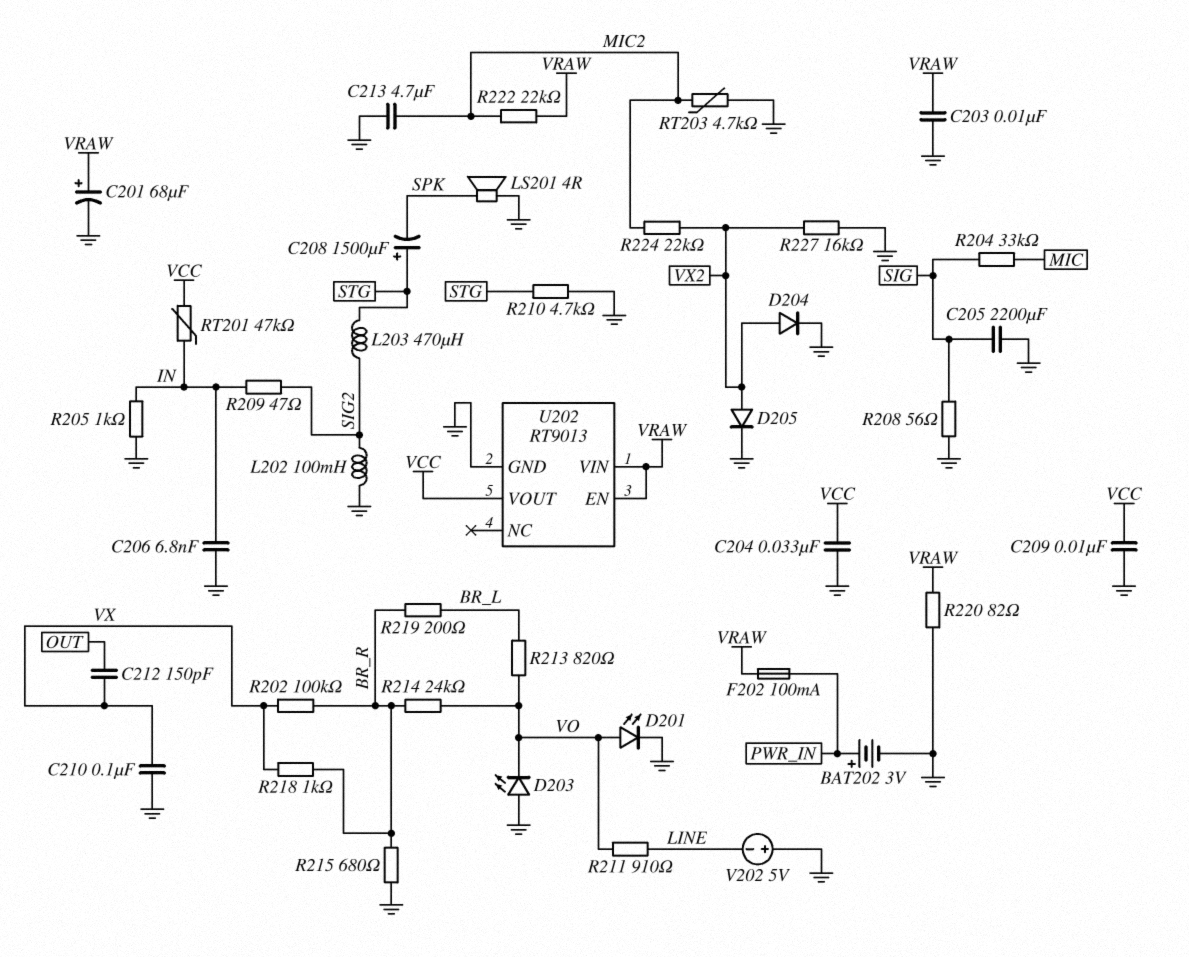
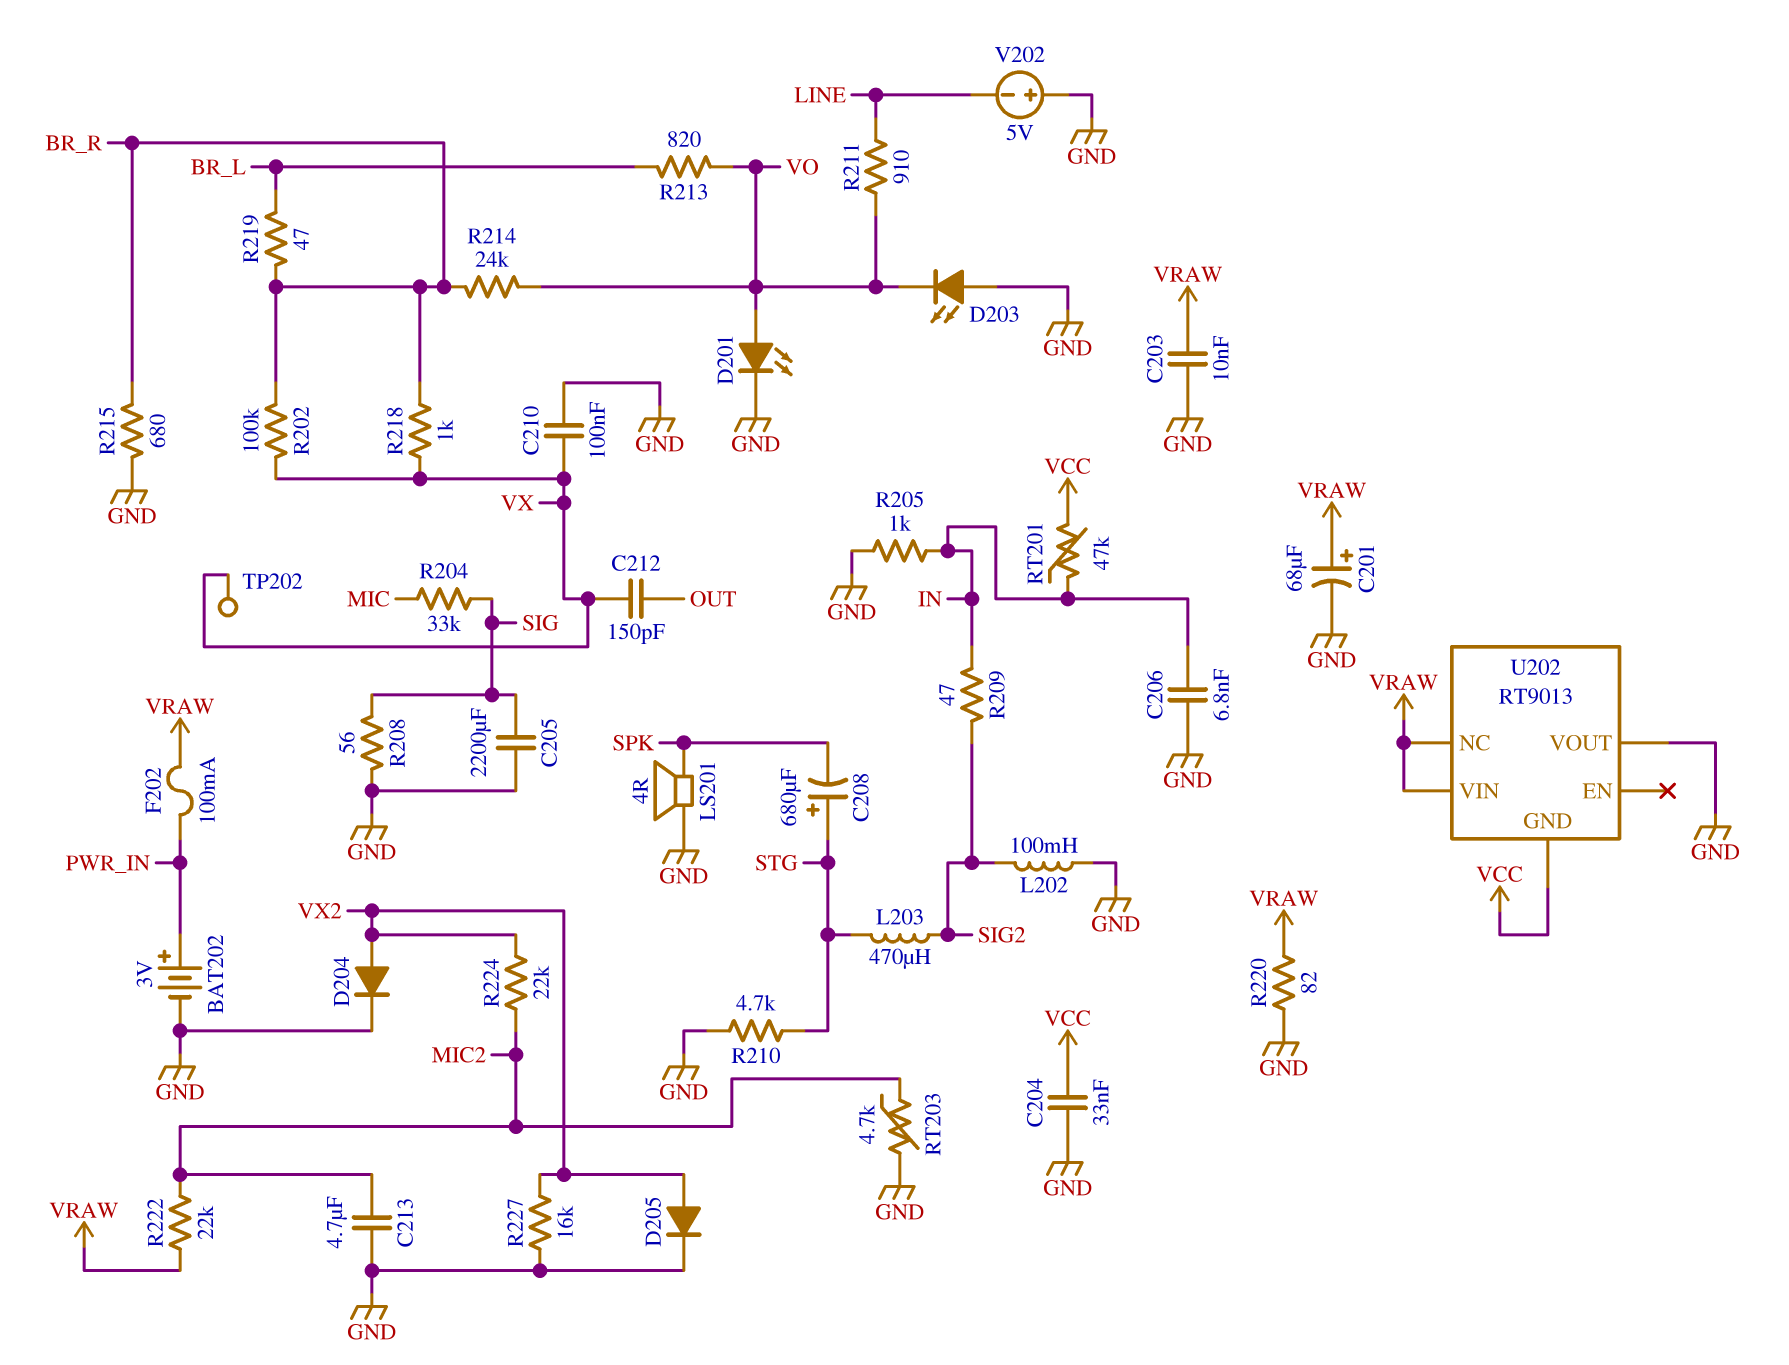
C208: 1500uF (plus STG, minus SPK) -> 680uF (plus STG, minus SPK)
C209: 10nF (GND, VCC) -> none
R219: 200 (BR_L, BR_R) -> 47 (BR_L, BR_R)
TP202: none -> test point (VX)
U202 pin EN: VRAW -> none
U202 pin GND: GND -> VCC
U202 pin NC: none -> VRAW
U202 pin VOUT: VCC -> GND

